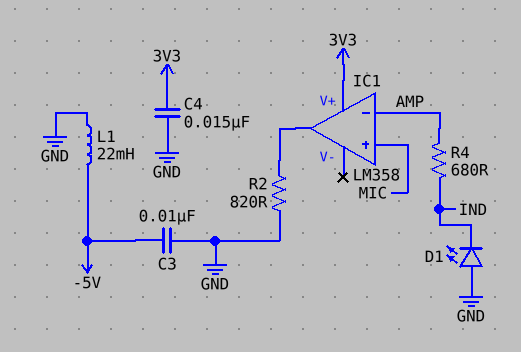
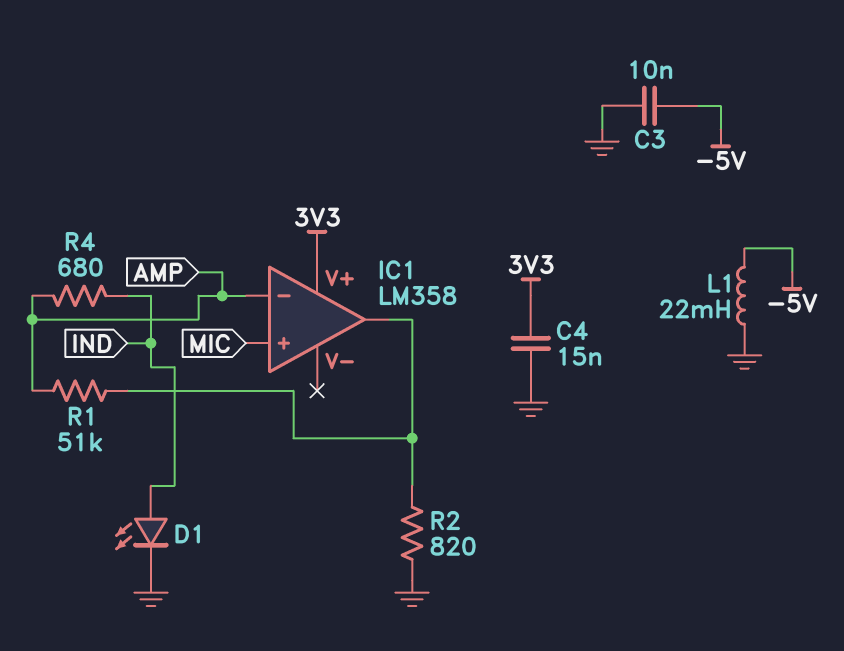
D1: LED (A GND, K IND) -> LED (A IND, K GND)
R1: none -> 51k (AMP, IC1/out)

